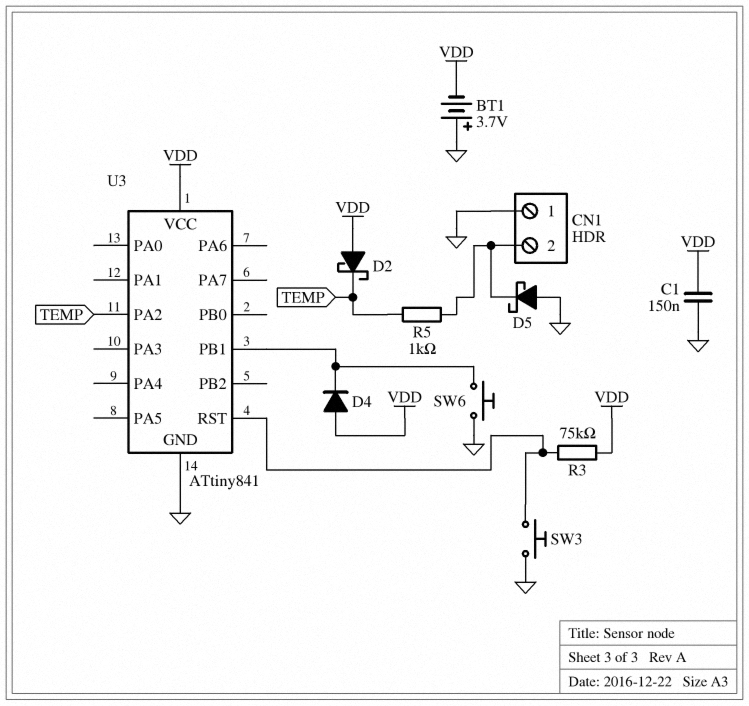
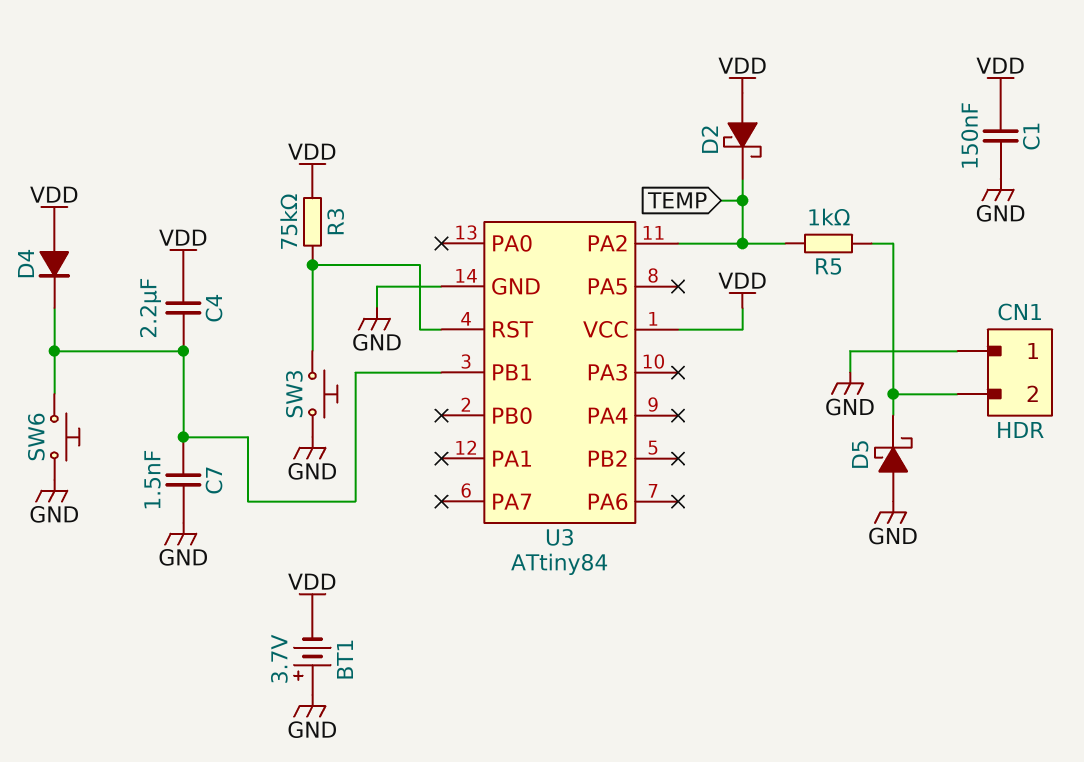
C4: none -> 2.2uF (U3/PB1, VDD)
C7: none -> 1.5nF (GND, U3/PB1)
U3: ATtiny841 -> ATtiny84

